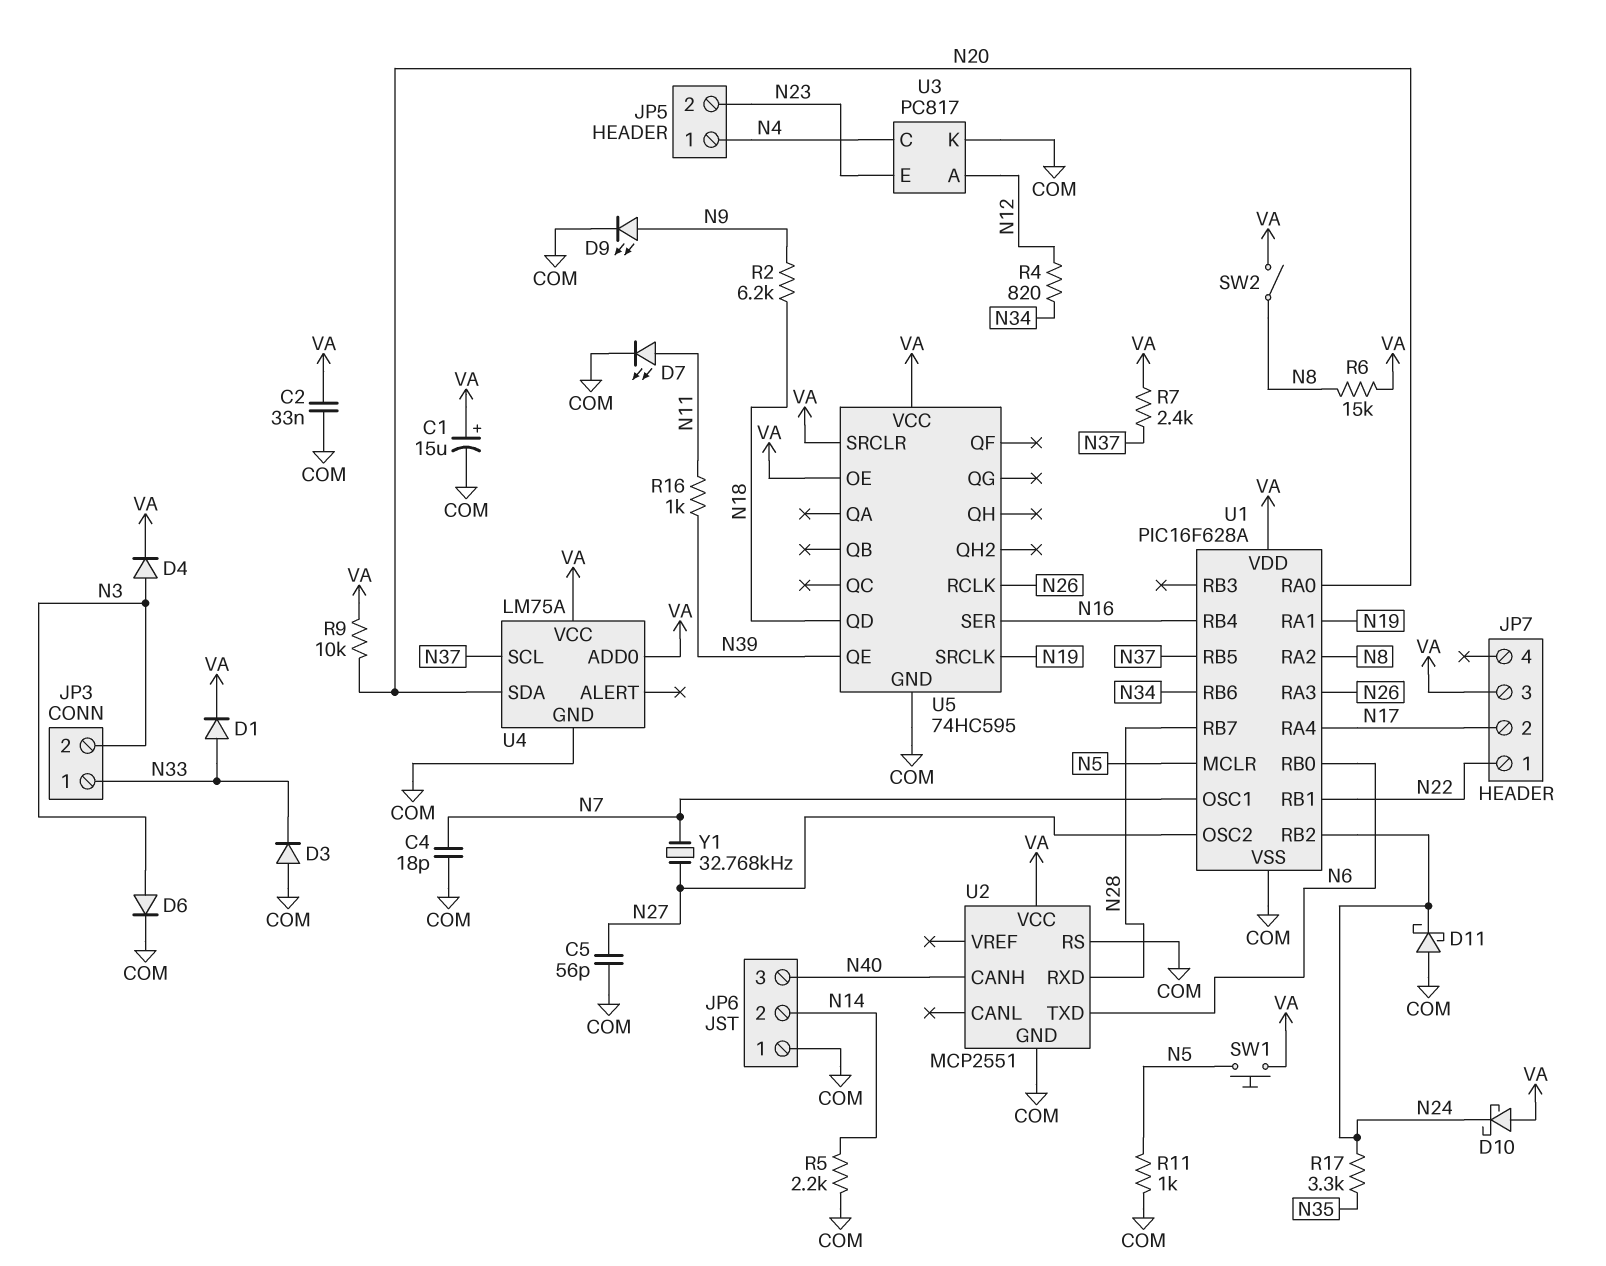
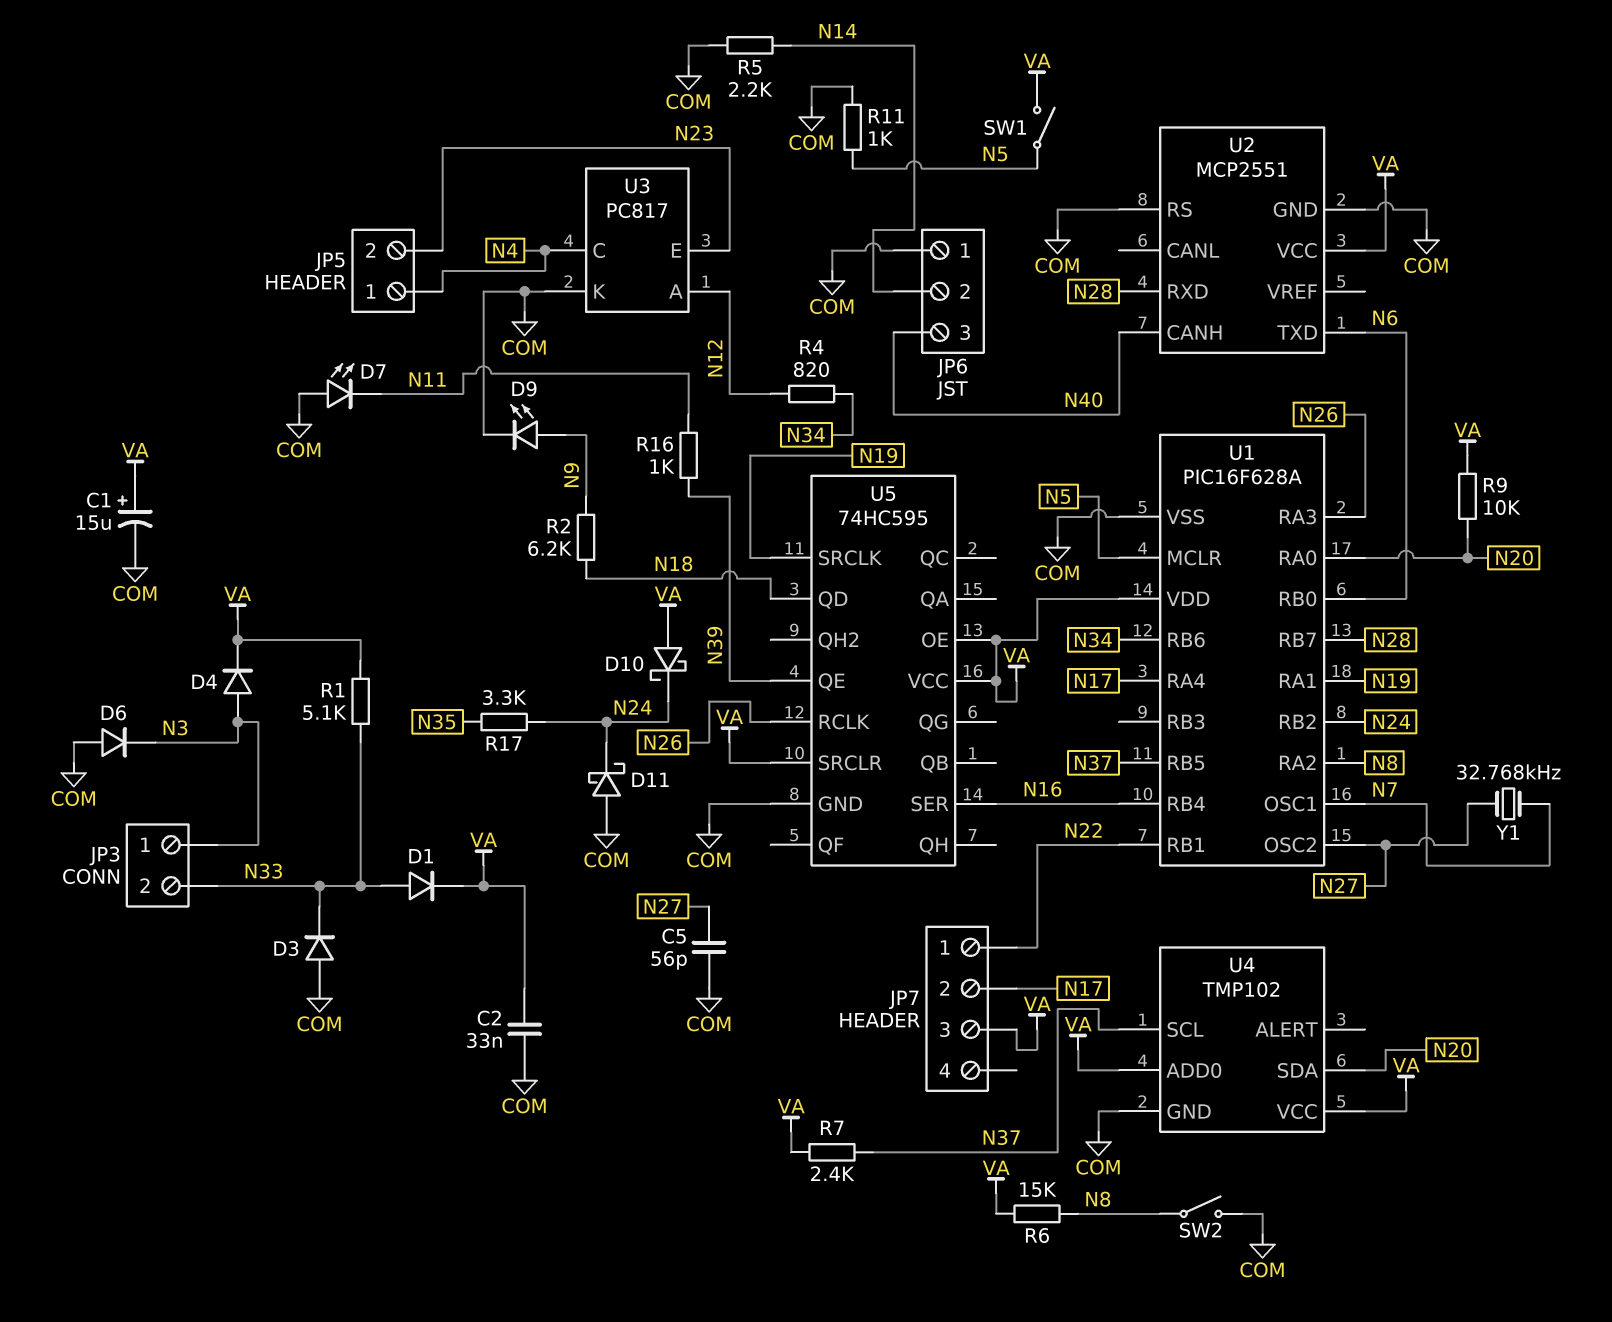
C4: 18pF (COM, N7) -> none
D6: diode (A N3, K COM) -> diode (A COM, K N3)
D7: LED (A N11, K COM) -> LED (A COM, K N11)
JP3 pin 1: N33 -> N3
JP3 pin 2: N3 -> N33
R1: none -> 5.1k (N33, VA)
SW1: button (N5, VA) -> switch (N5, VA)
SW2: switch (N8, VA) -> switch (COM, N8)
U4: LM75A -> TMP102

